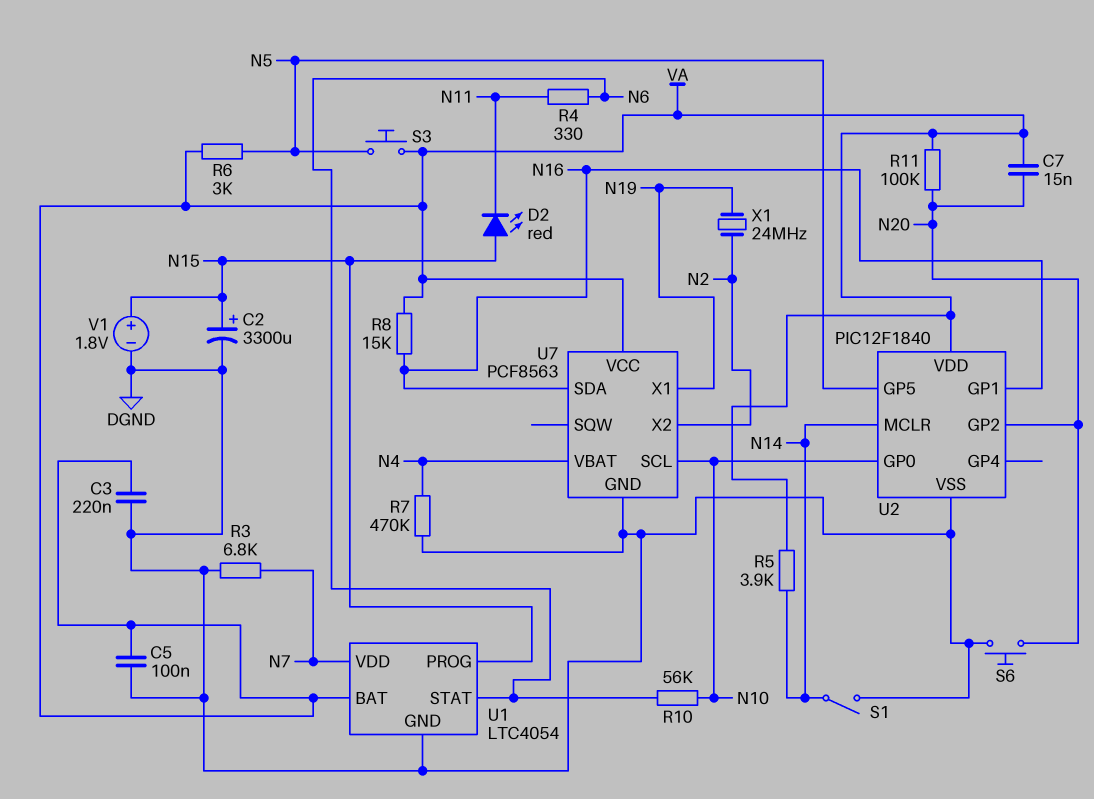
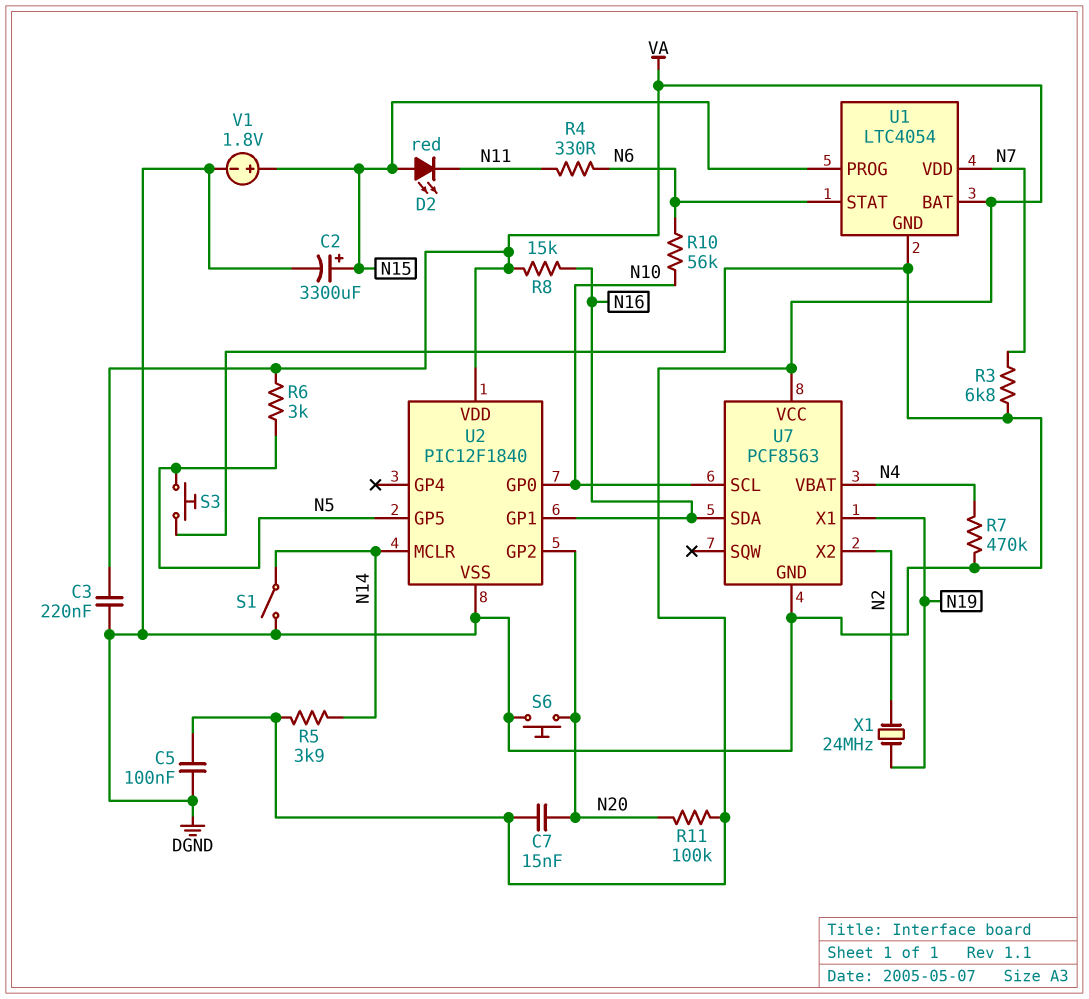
S3: button (N5, VA) -> button (DGND, N5)

